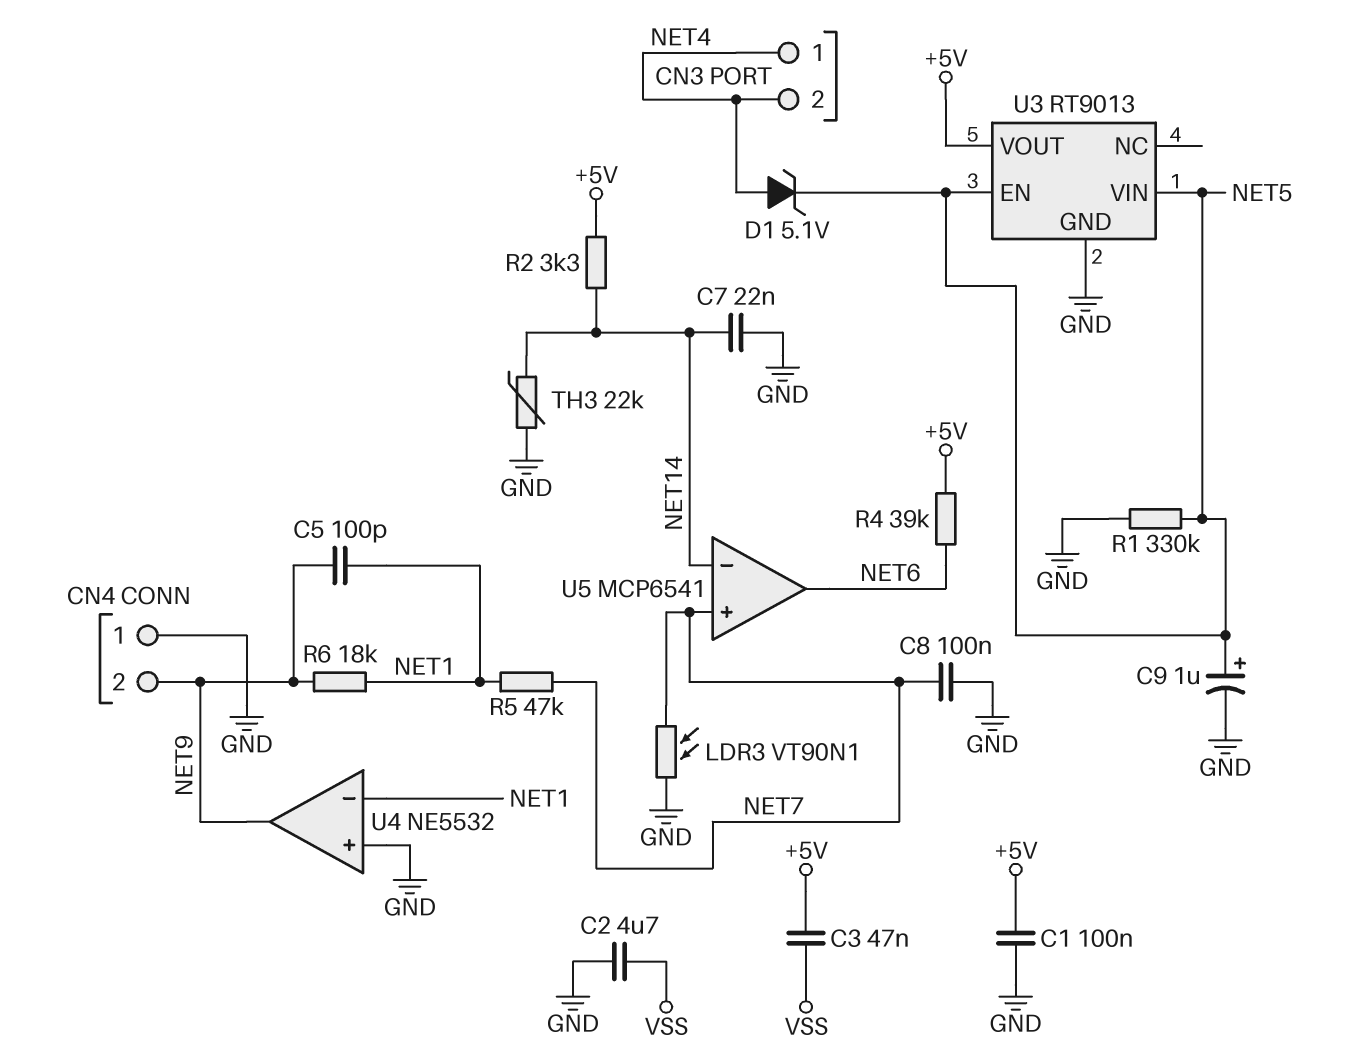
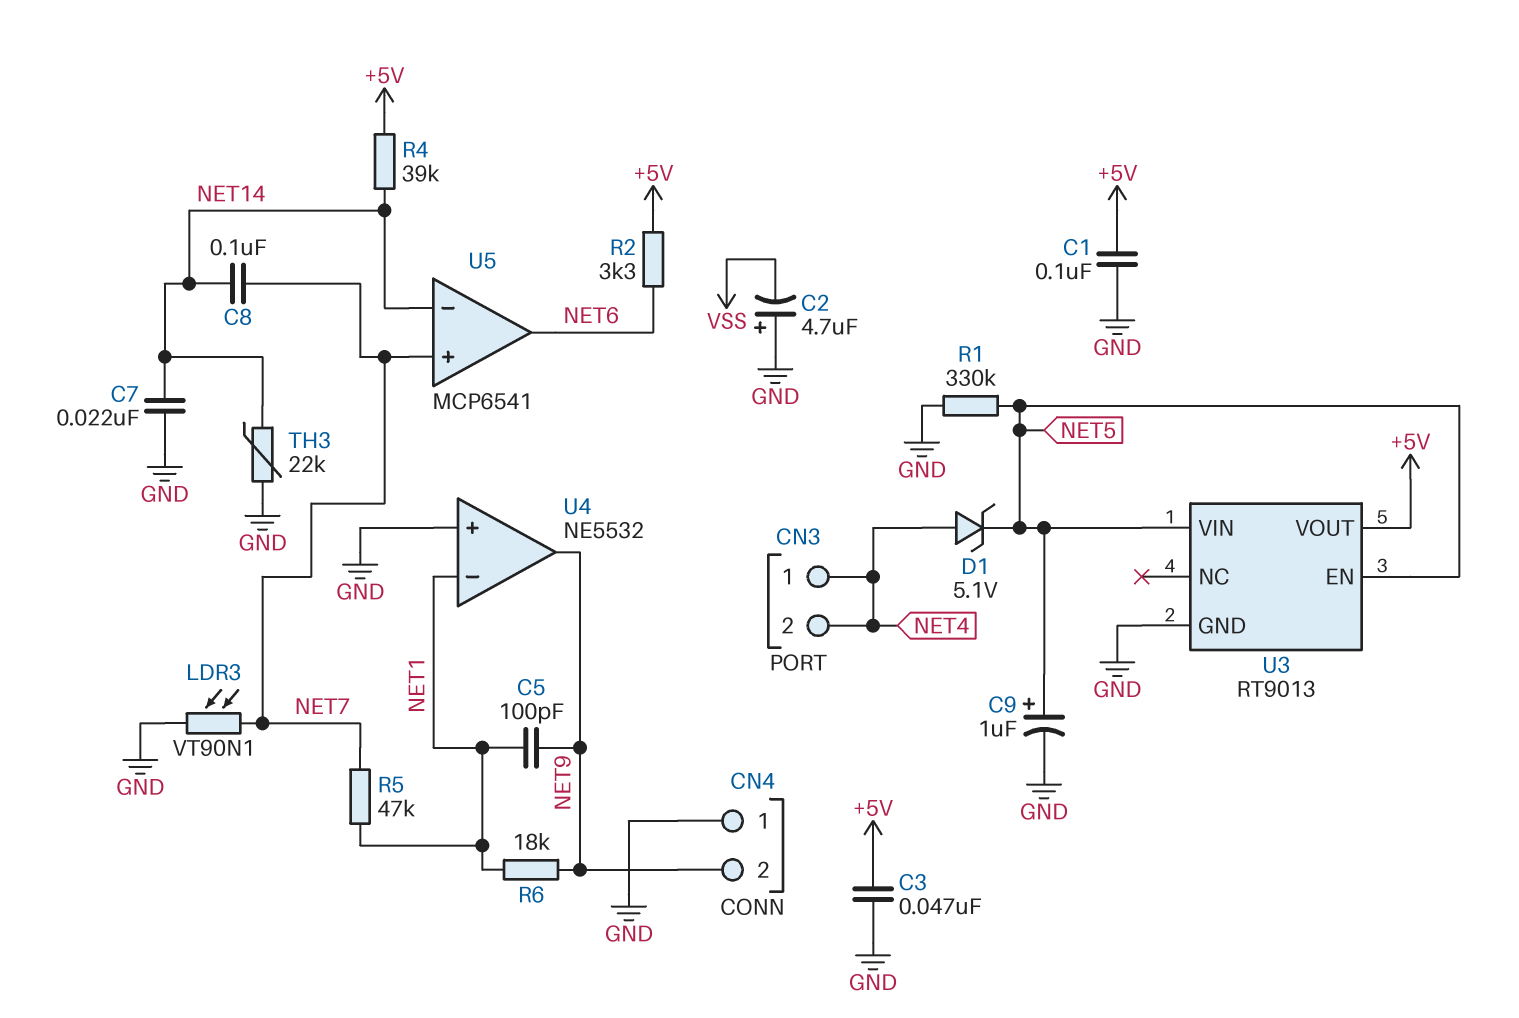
C2: 4.7uF (GND, VSS) -> 4.7uF (plus GND, minus VSS)
C3: 47nF (+5V, VSS) -> 47nF (+5V, GND)
C8: 100nF (GND, NET7) -> 100nF (NET7, NET14)
R2: 3.3k (+5V, NET14) -> 3.3k (+5V, NET6)
R4: 39k (+5V, NET6) -> 39k (+5V, NET14)

